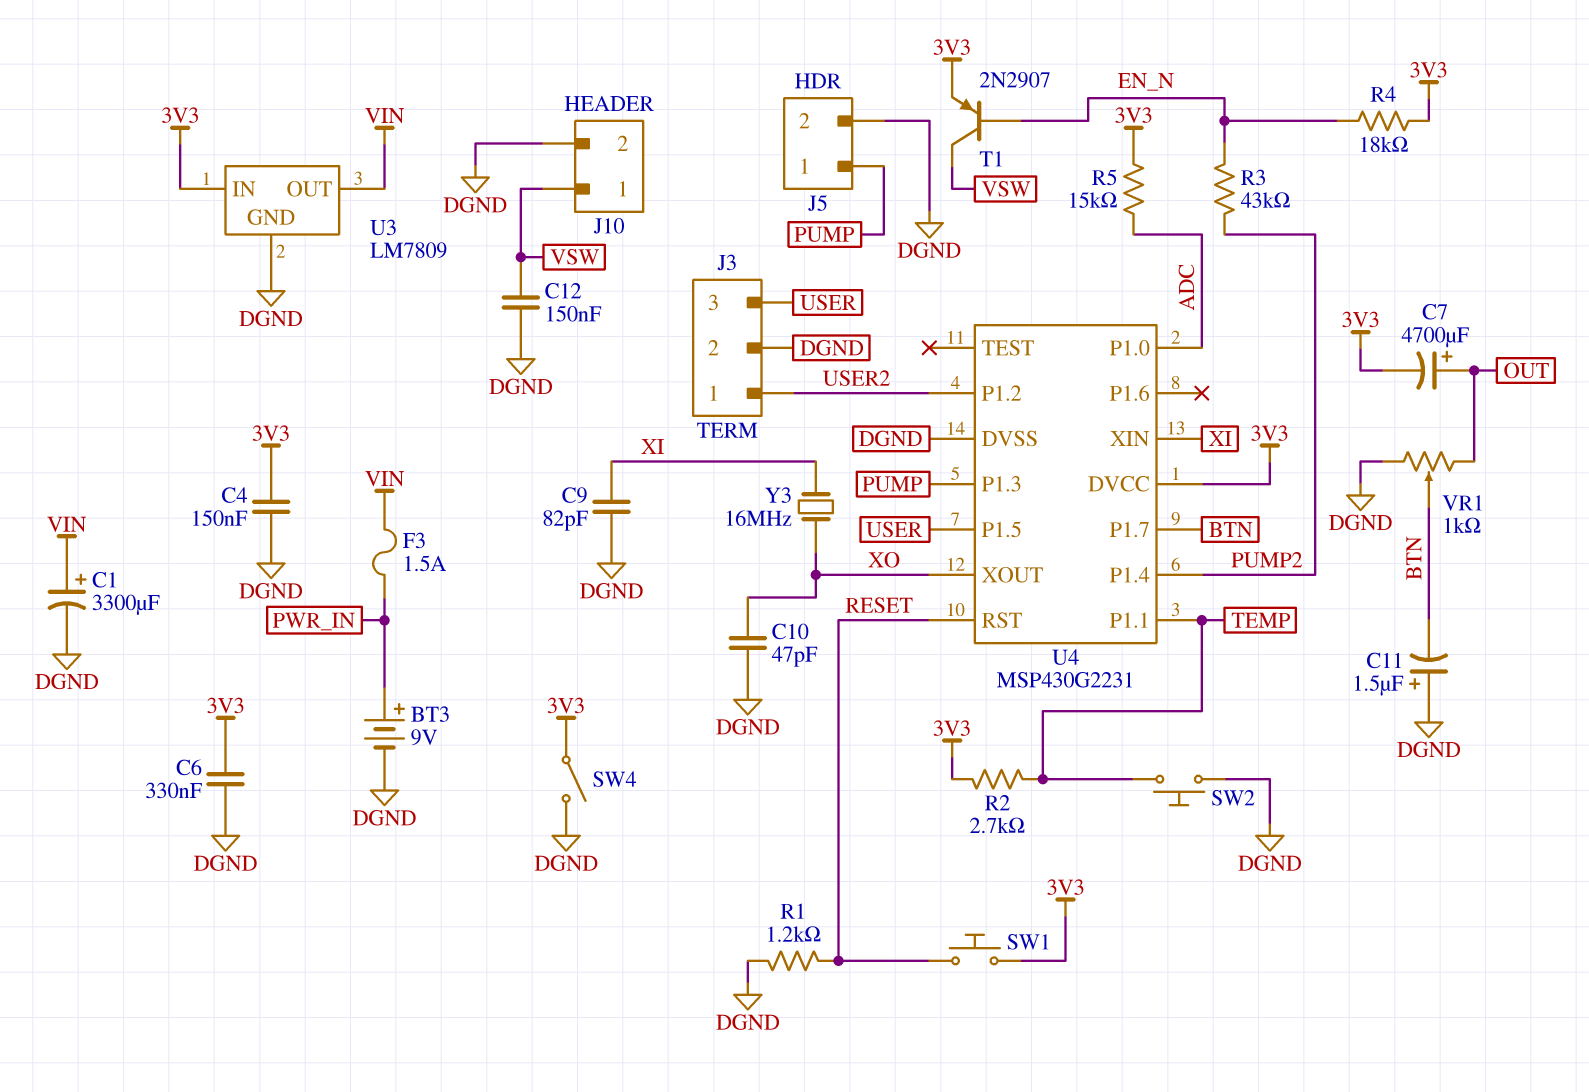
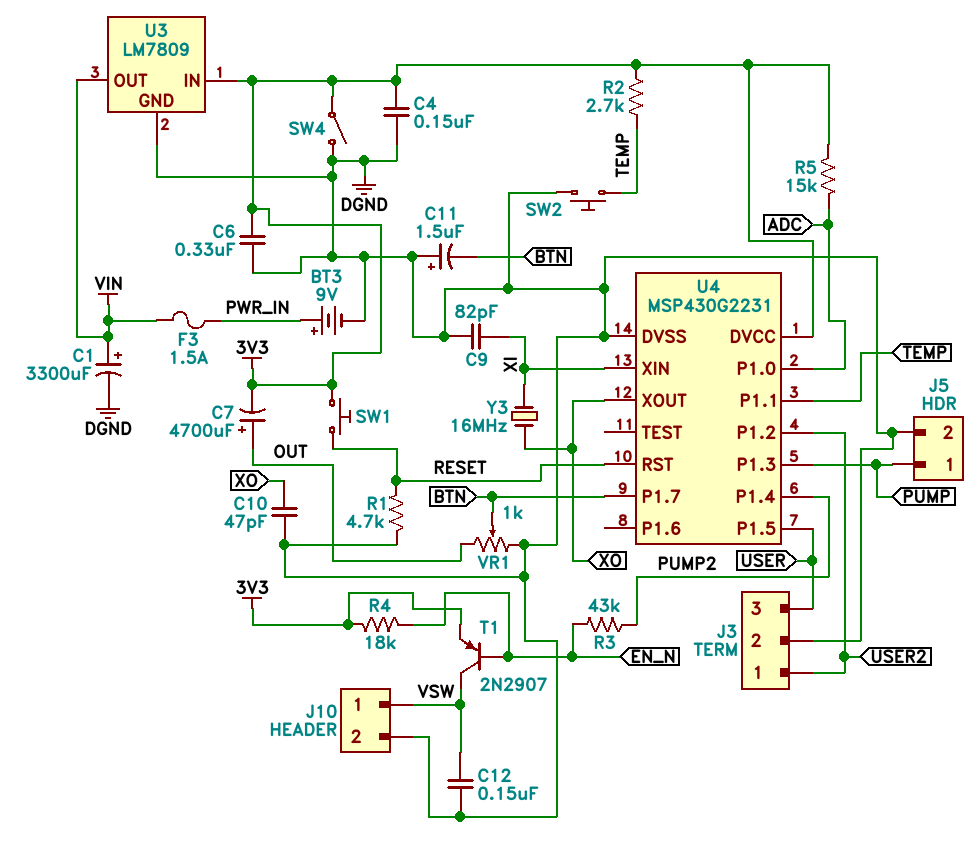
R1: 1.2k (DGND, RESET) -> 4.7k (DGND, RESET)

